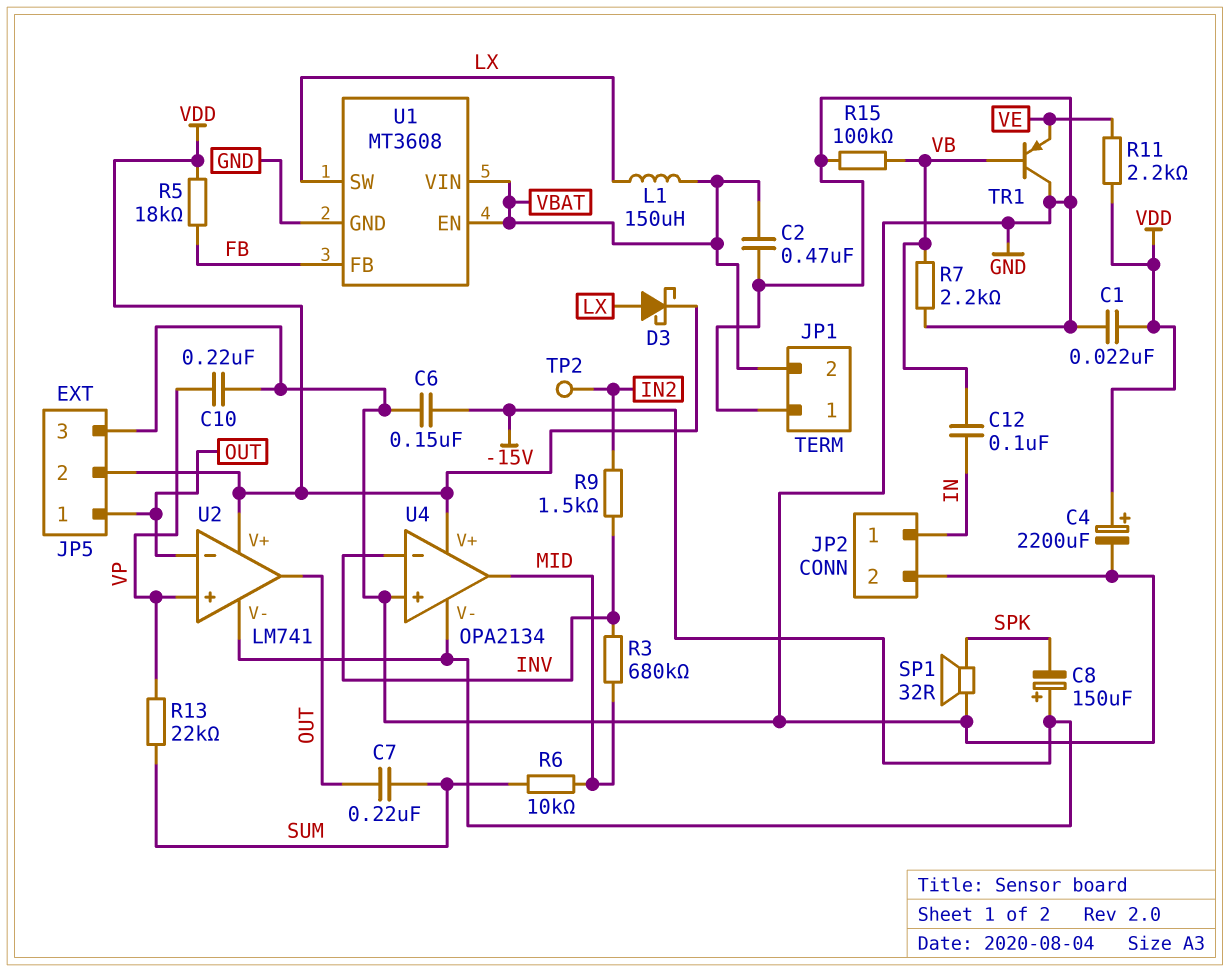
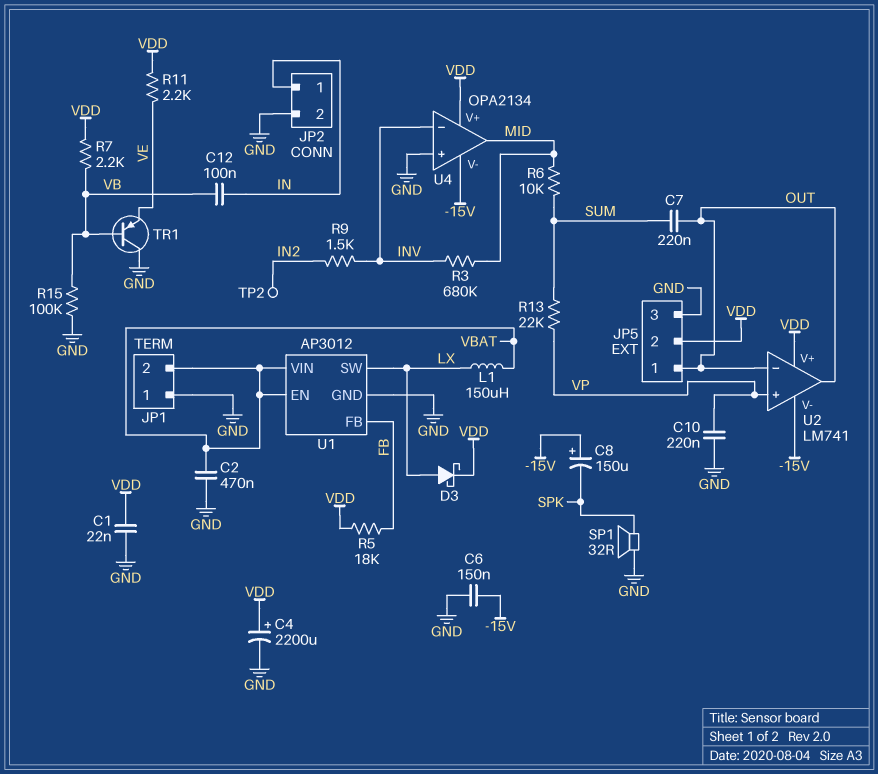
R7: 2.2k (GND, VB) -> 2.2k (VB, VDD)
U1: MT3608 -> AP3012

